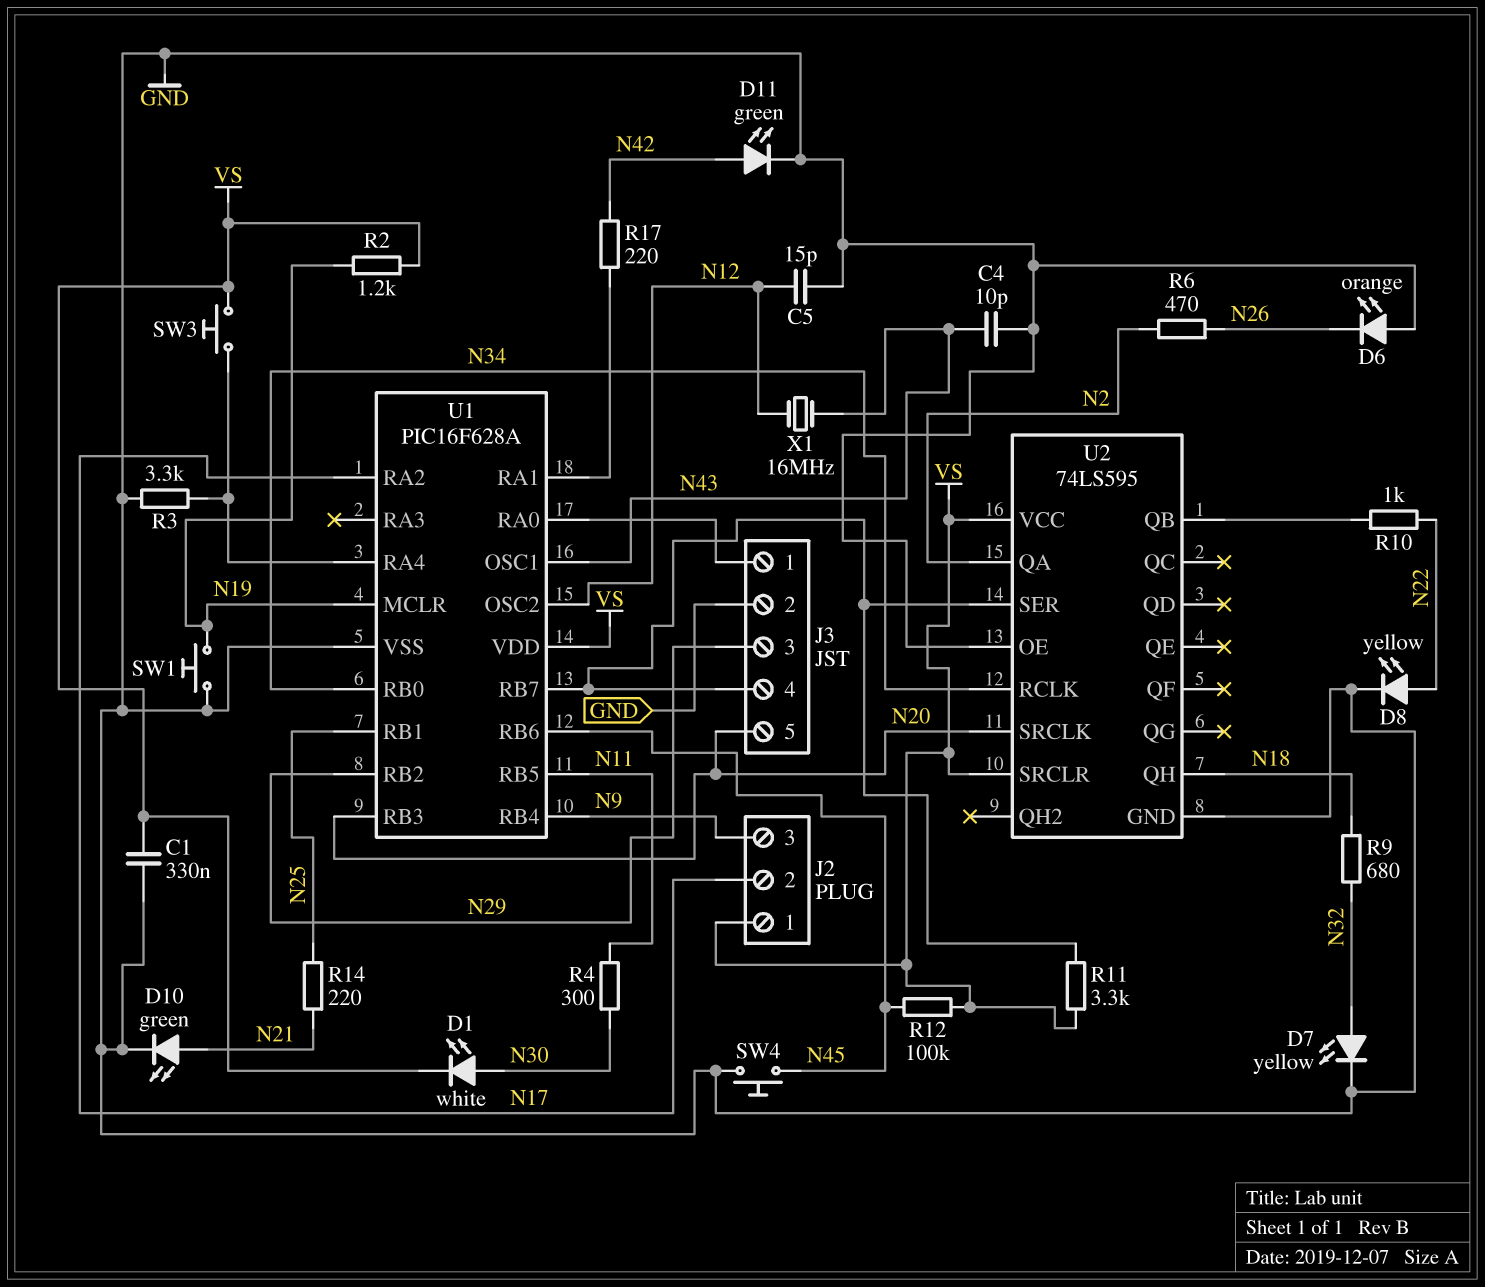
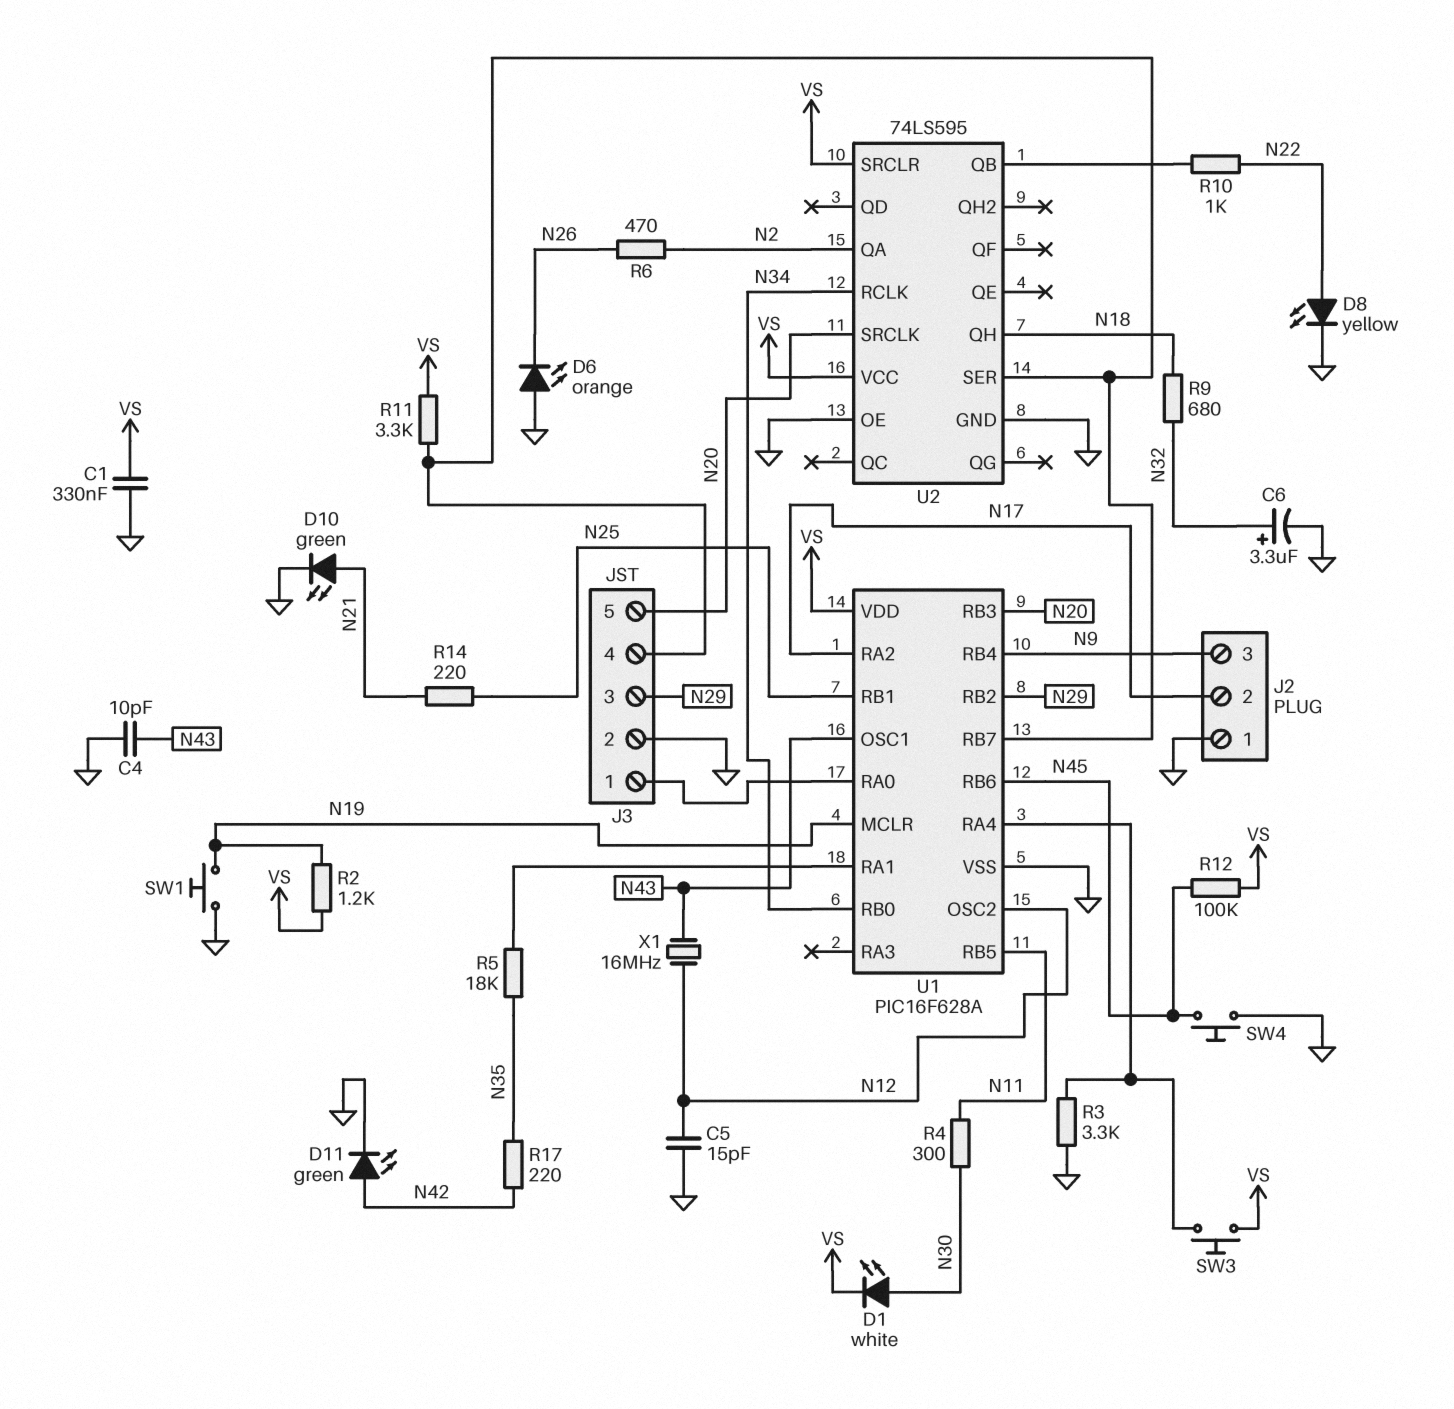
C6: none -> 3.3uF (plus N32, minus GND)
D7: LED yellow (A N32, K GND) -> none
J2 pin 1: VS -> GND
R5: none -> 18k (N35, U1/RA1)
R17: 220 (N42, U1/RA1) -> 220 (N35, N42)

